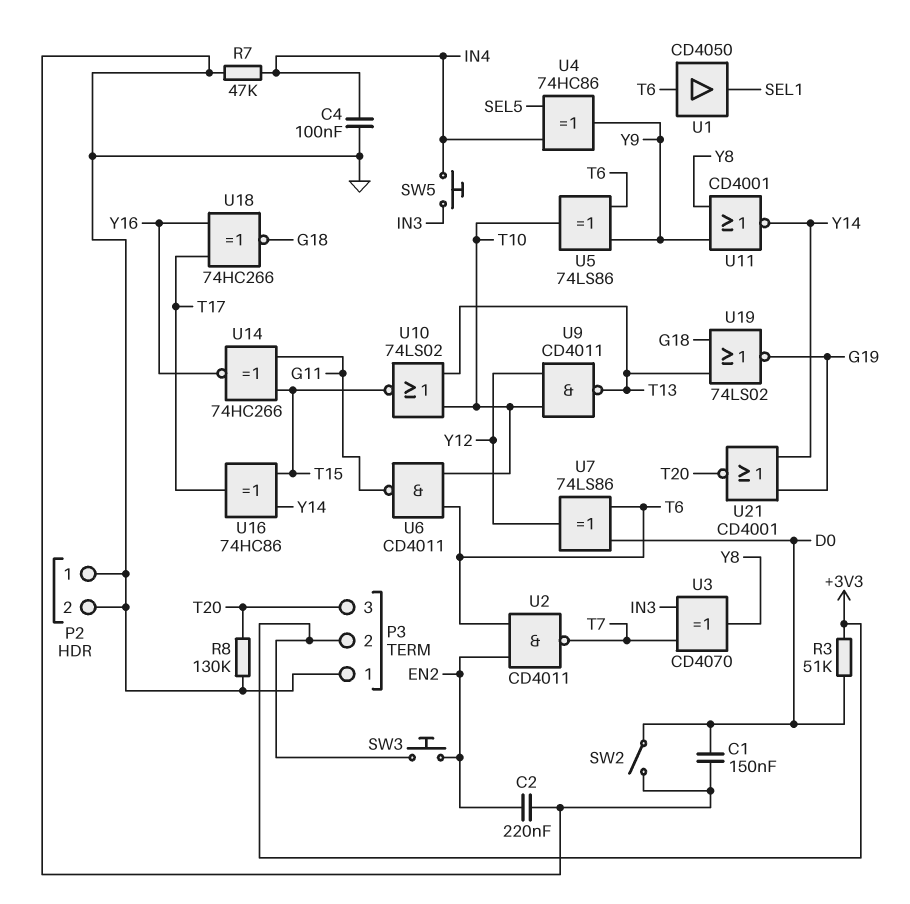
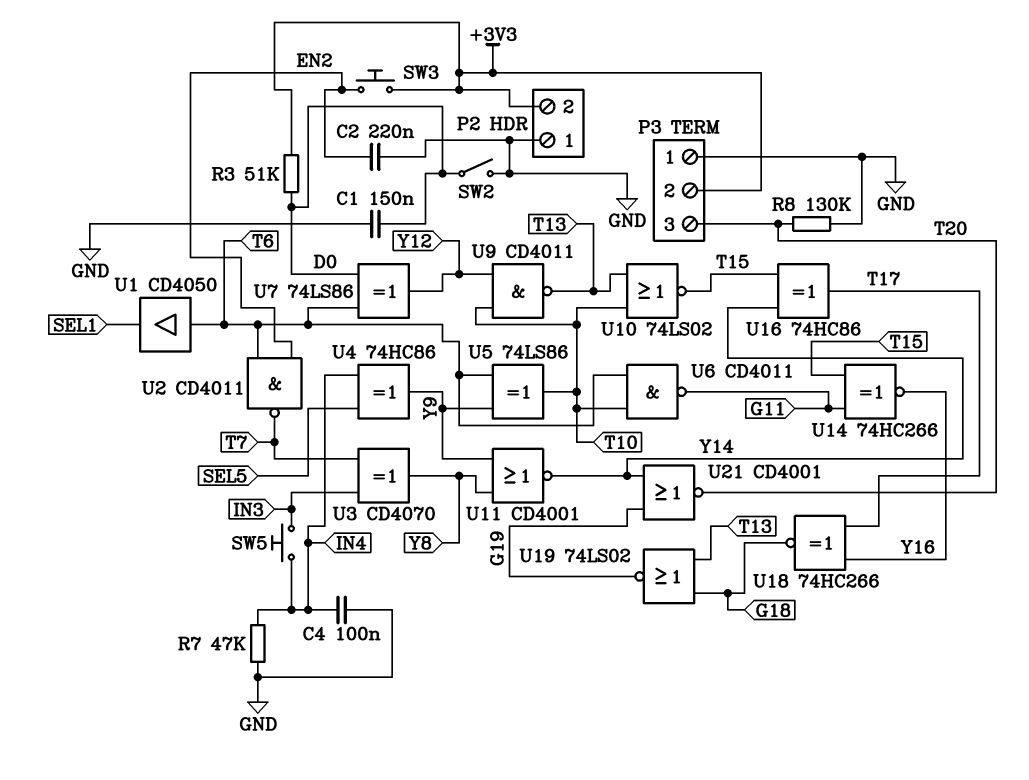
P2 pin 2: GND -> +3V3

